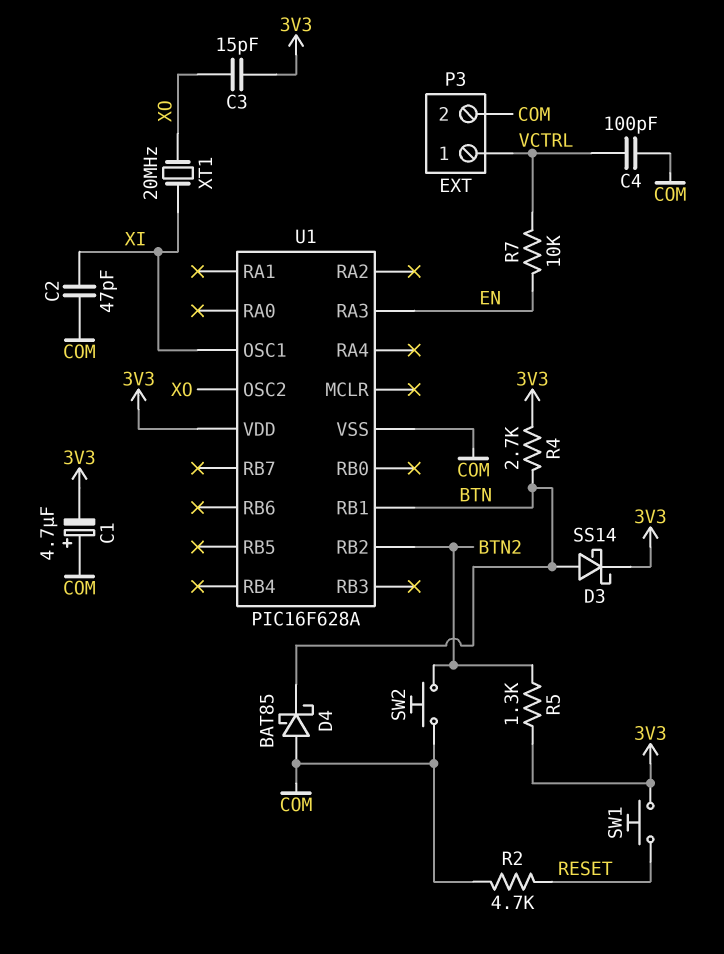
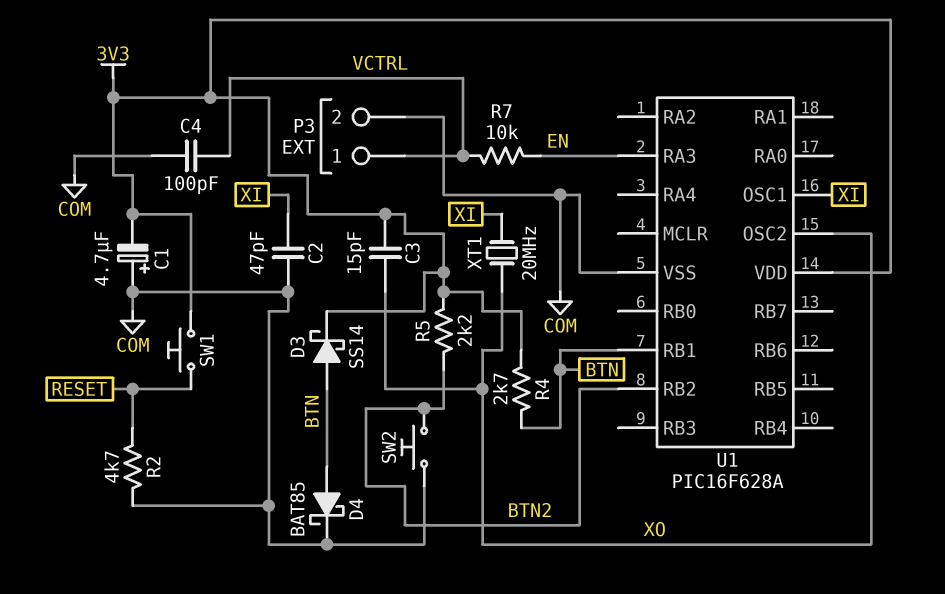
D4: schottky BAT85 (A COM, K BTN) -> schottky BAT85 (A BTN, K COM)
R5: 1.3k (3V3, BTN2) -> 2.2k (3V3, BTN2)

